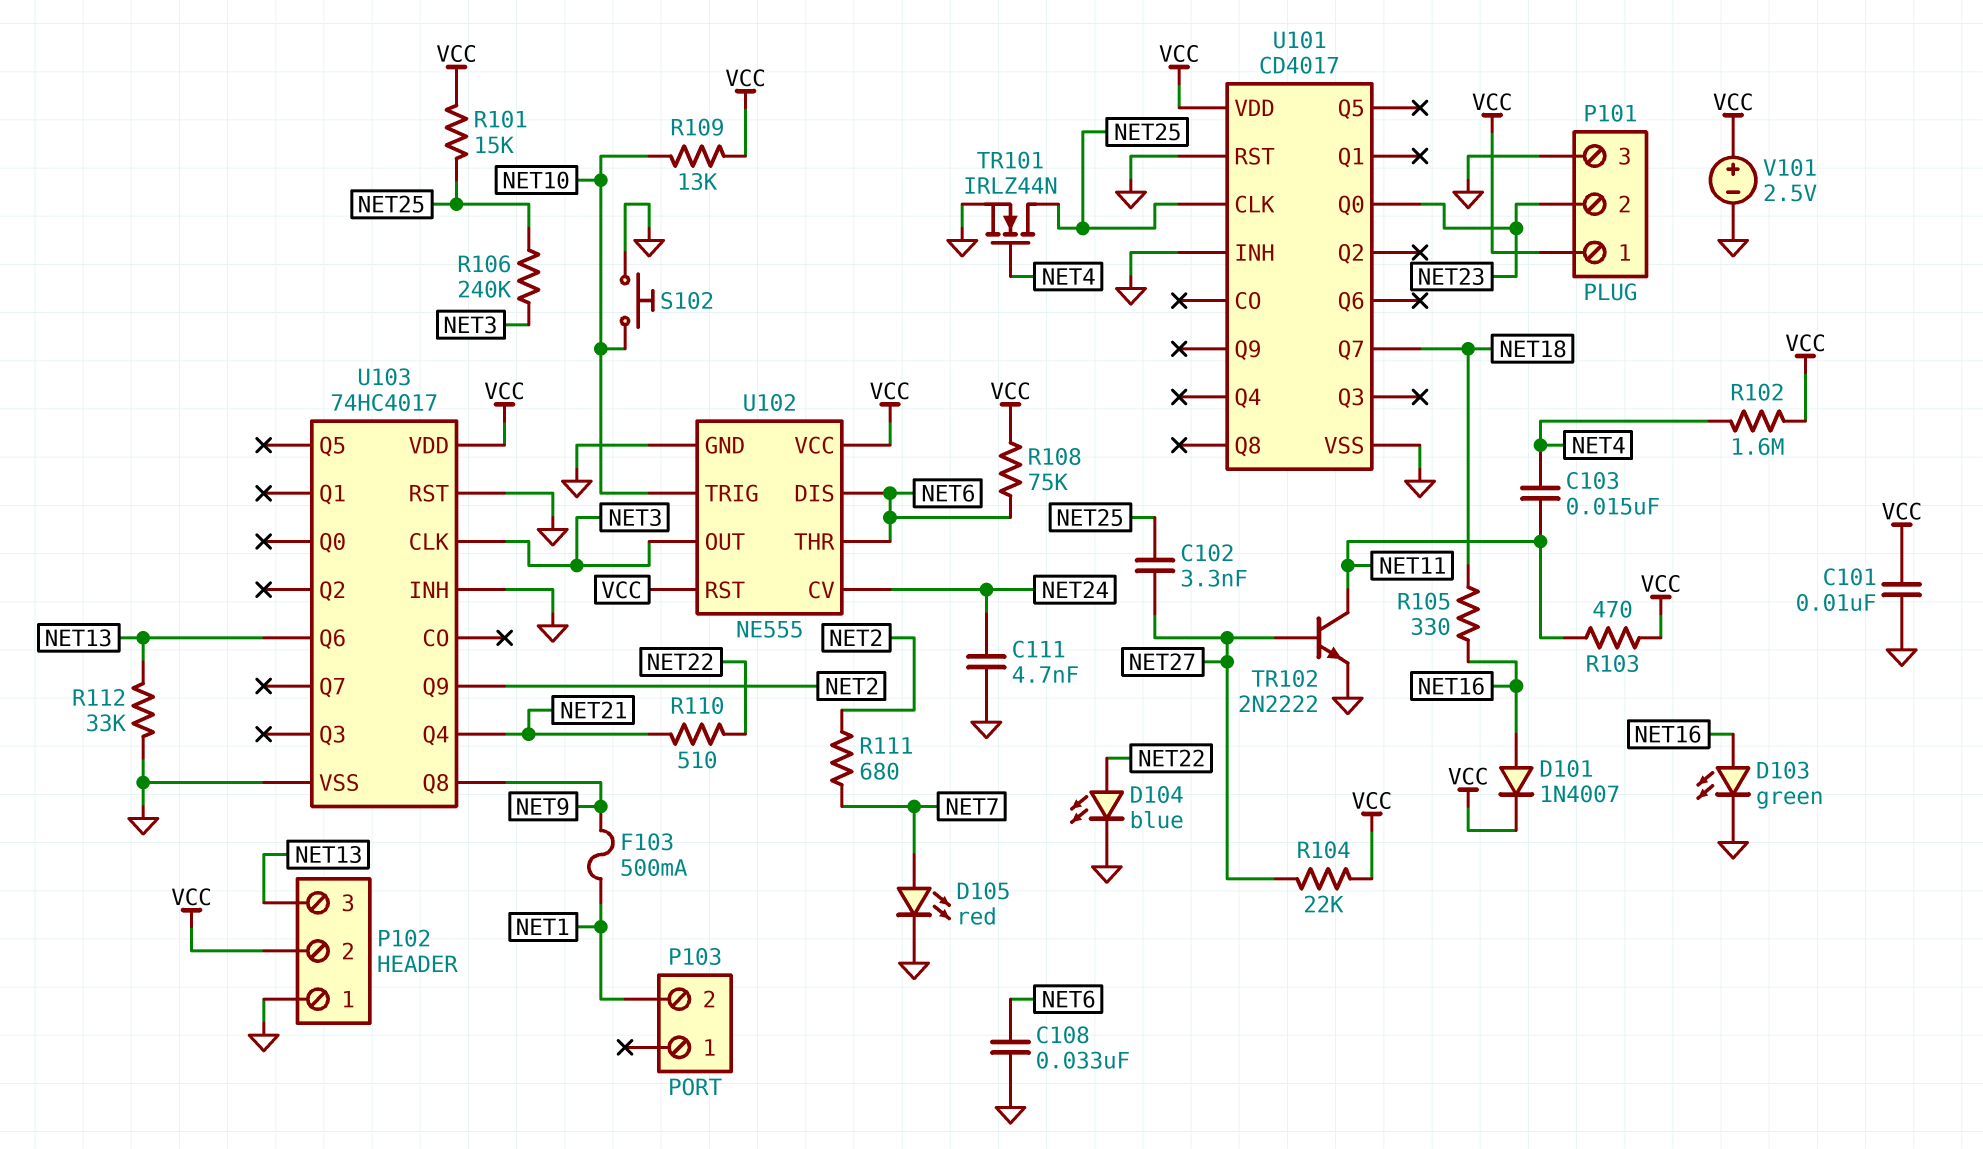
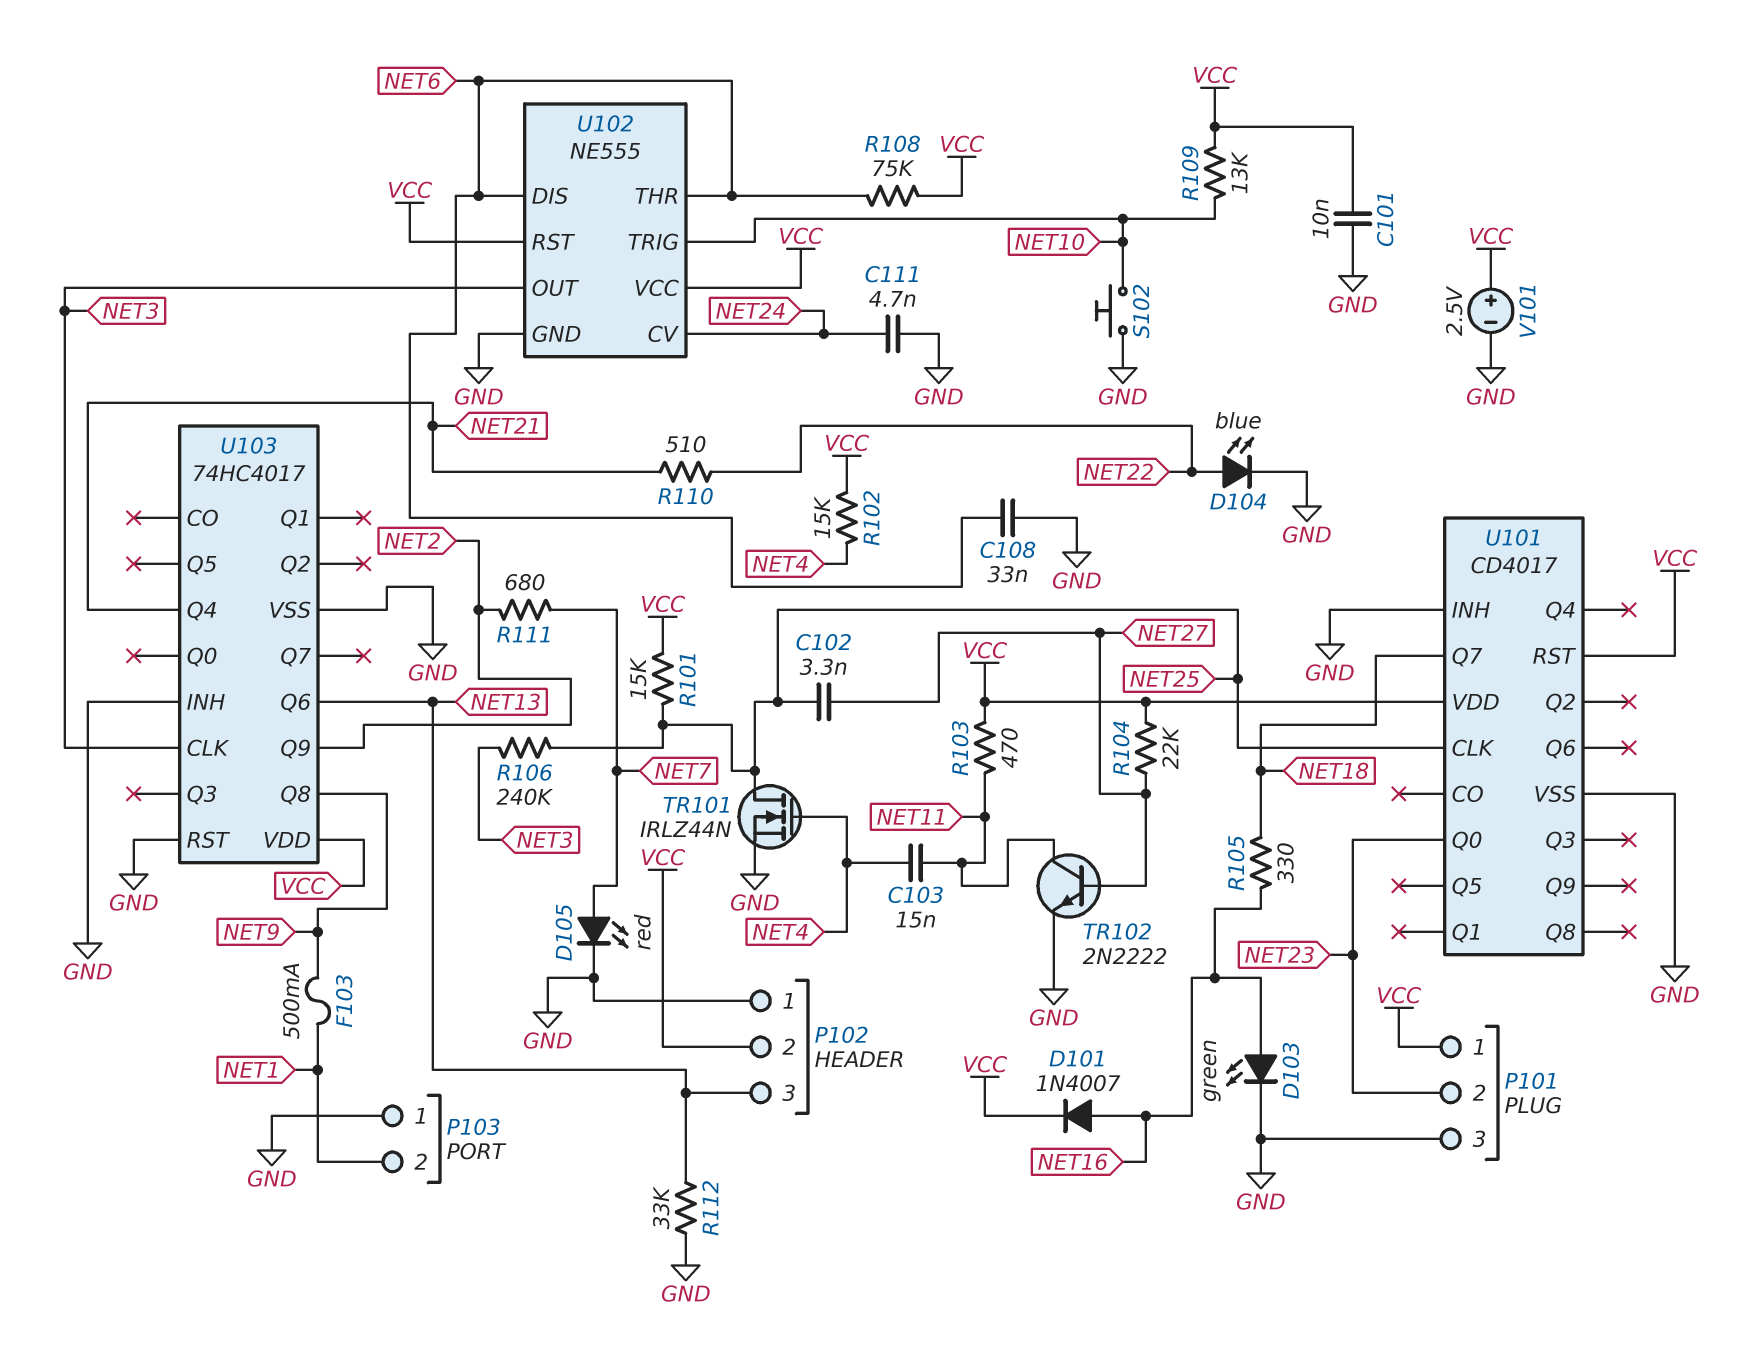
P103 pin 1: none -> GND
R102: 1.6M (NET4, VCC) -> 15k (NET4, VCC)
U101 pin RST: GND -> VCC

